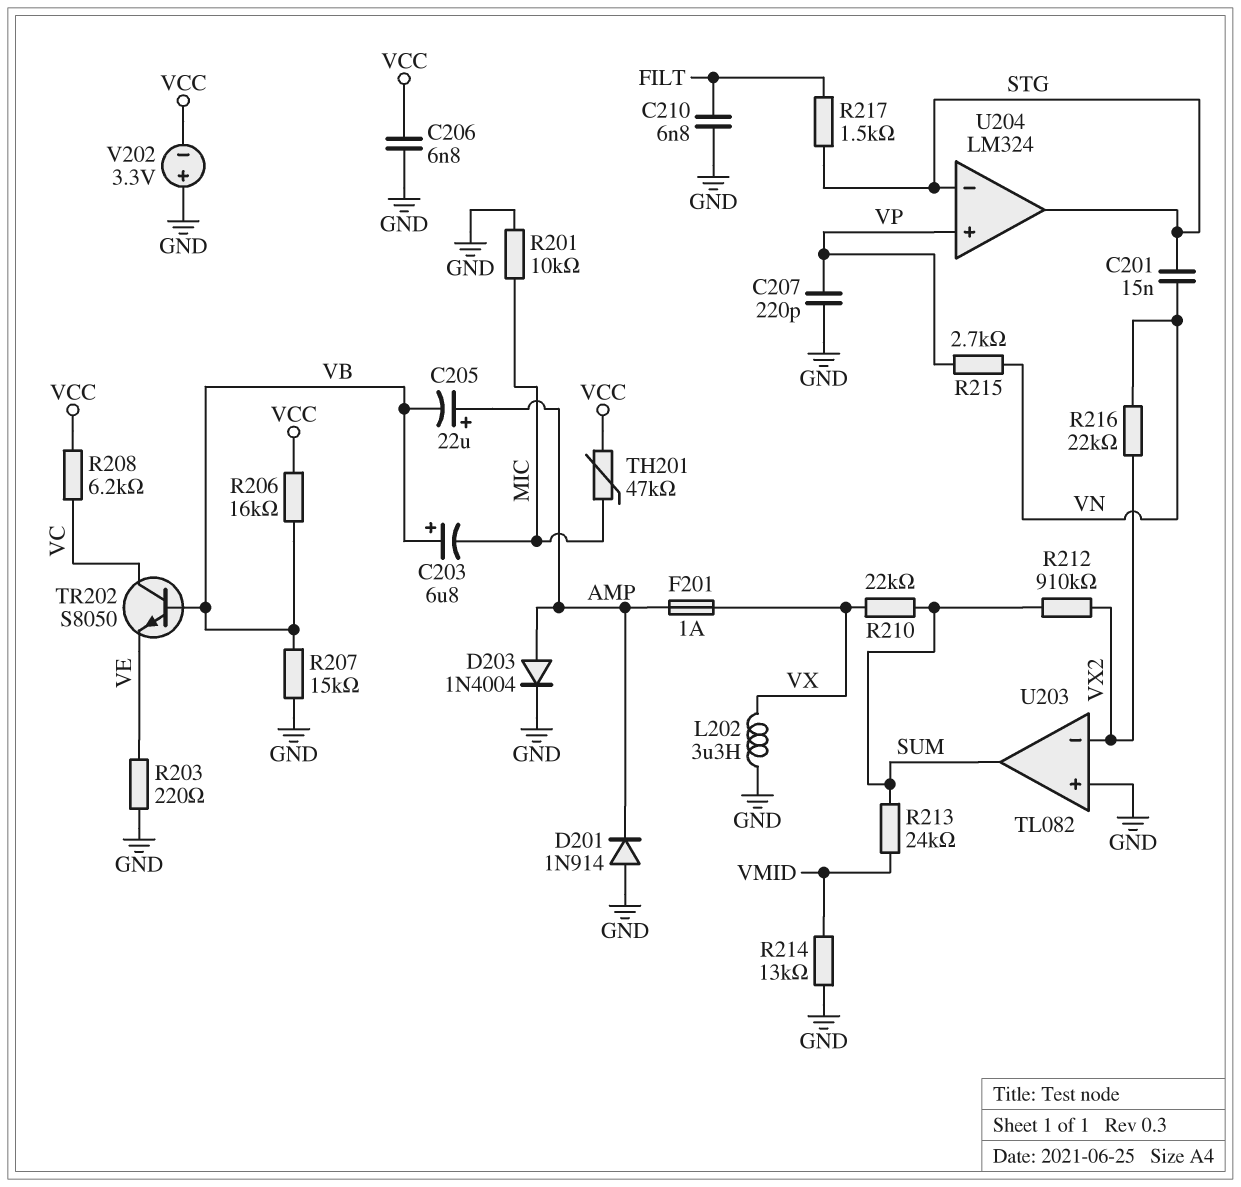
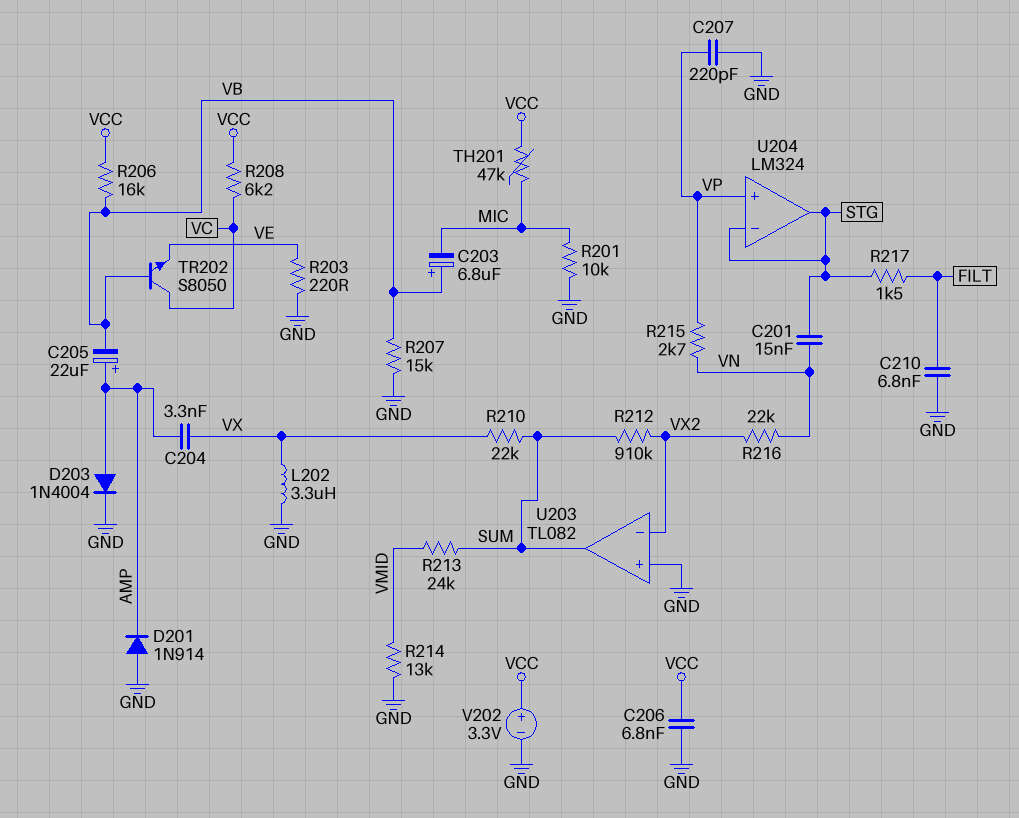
C204: none -> 3.3nF (AMP, VX)
F201: 1A (AMP, VX) -> none
V202: 3.3V (plus GND, minus VCC) -> 3.3V (plus VCC, minus GND)

